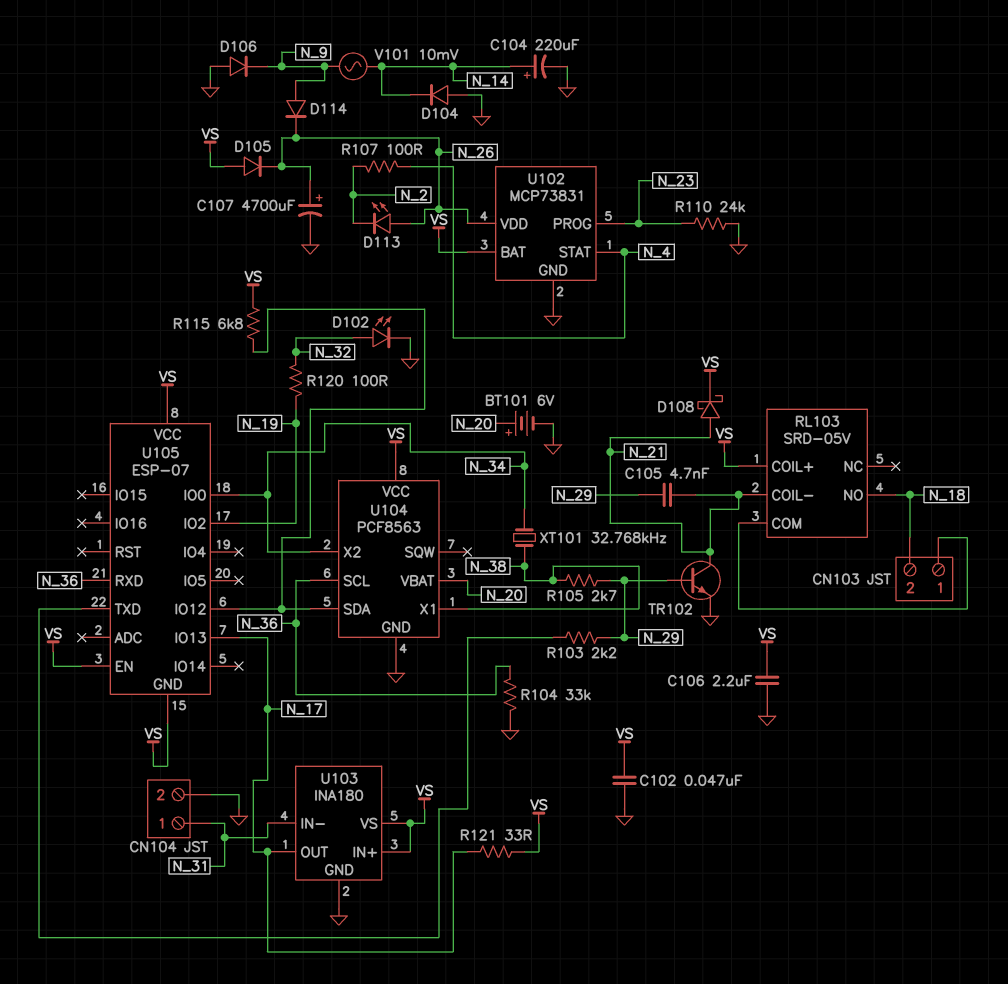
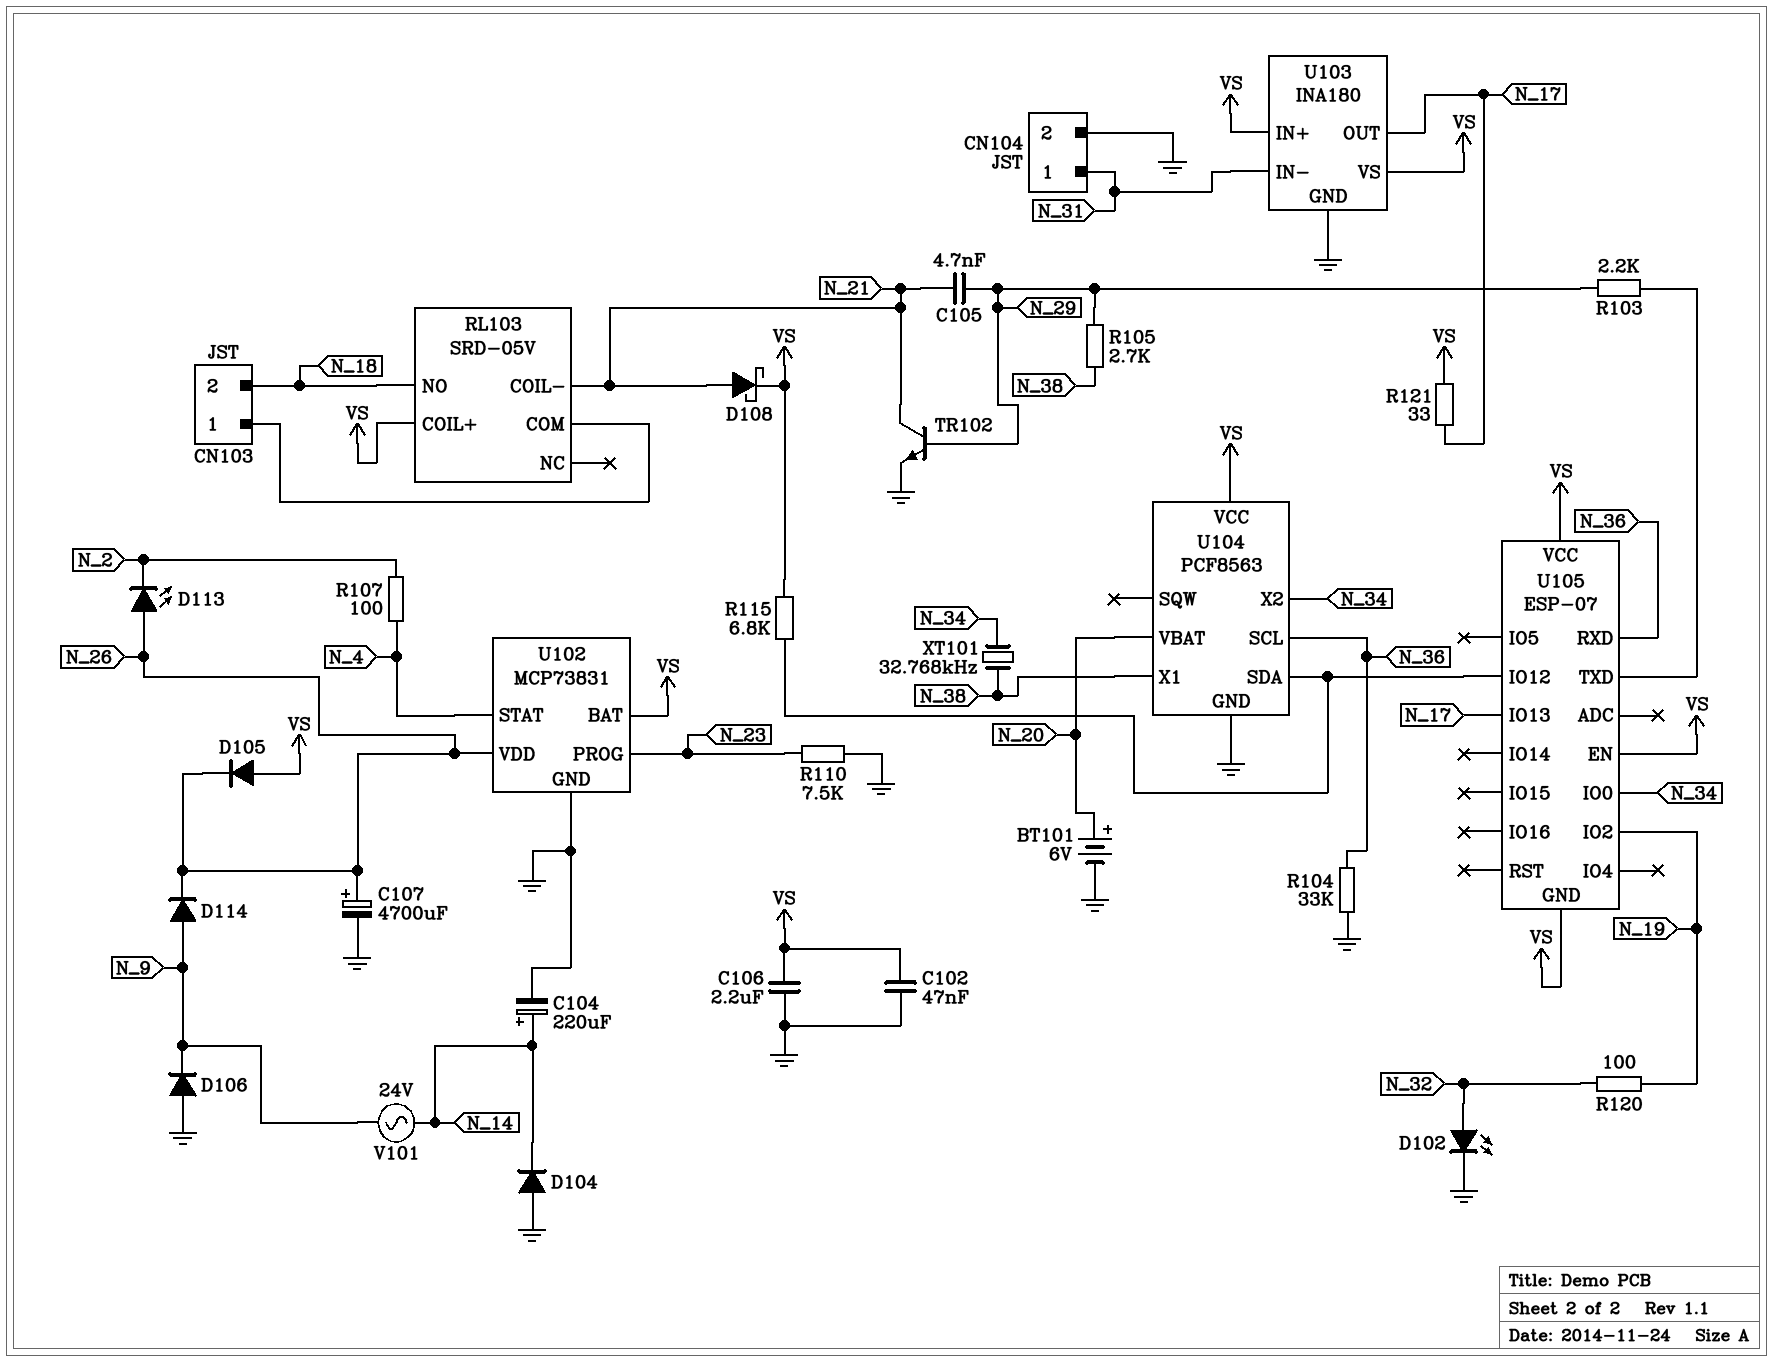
R110: 24k (GND, N_23) -> 7.5k (GND, N_23)
V101: AC 10mV (N_9, N_14) -> AC 24V (N_9, N_14)

